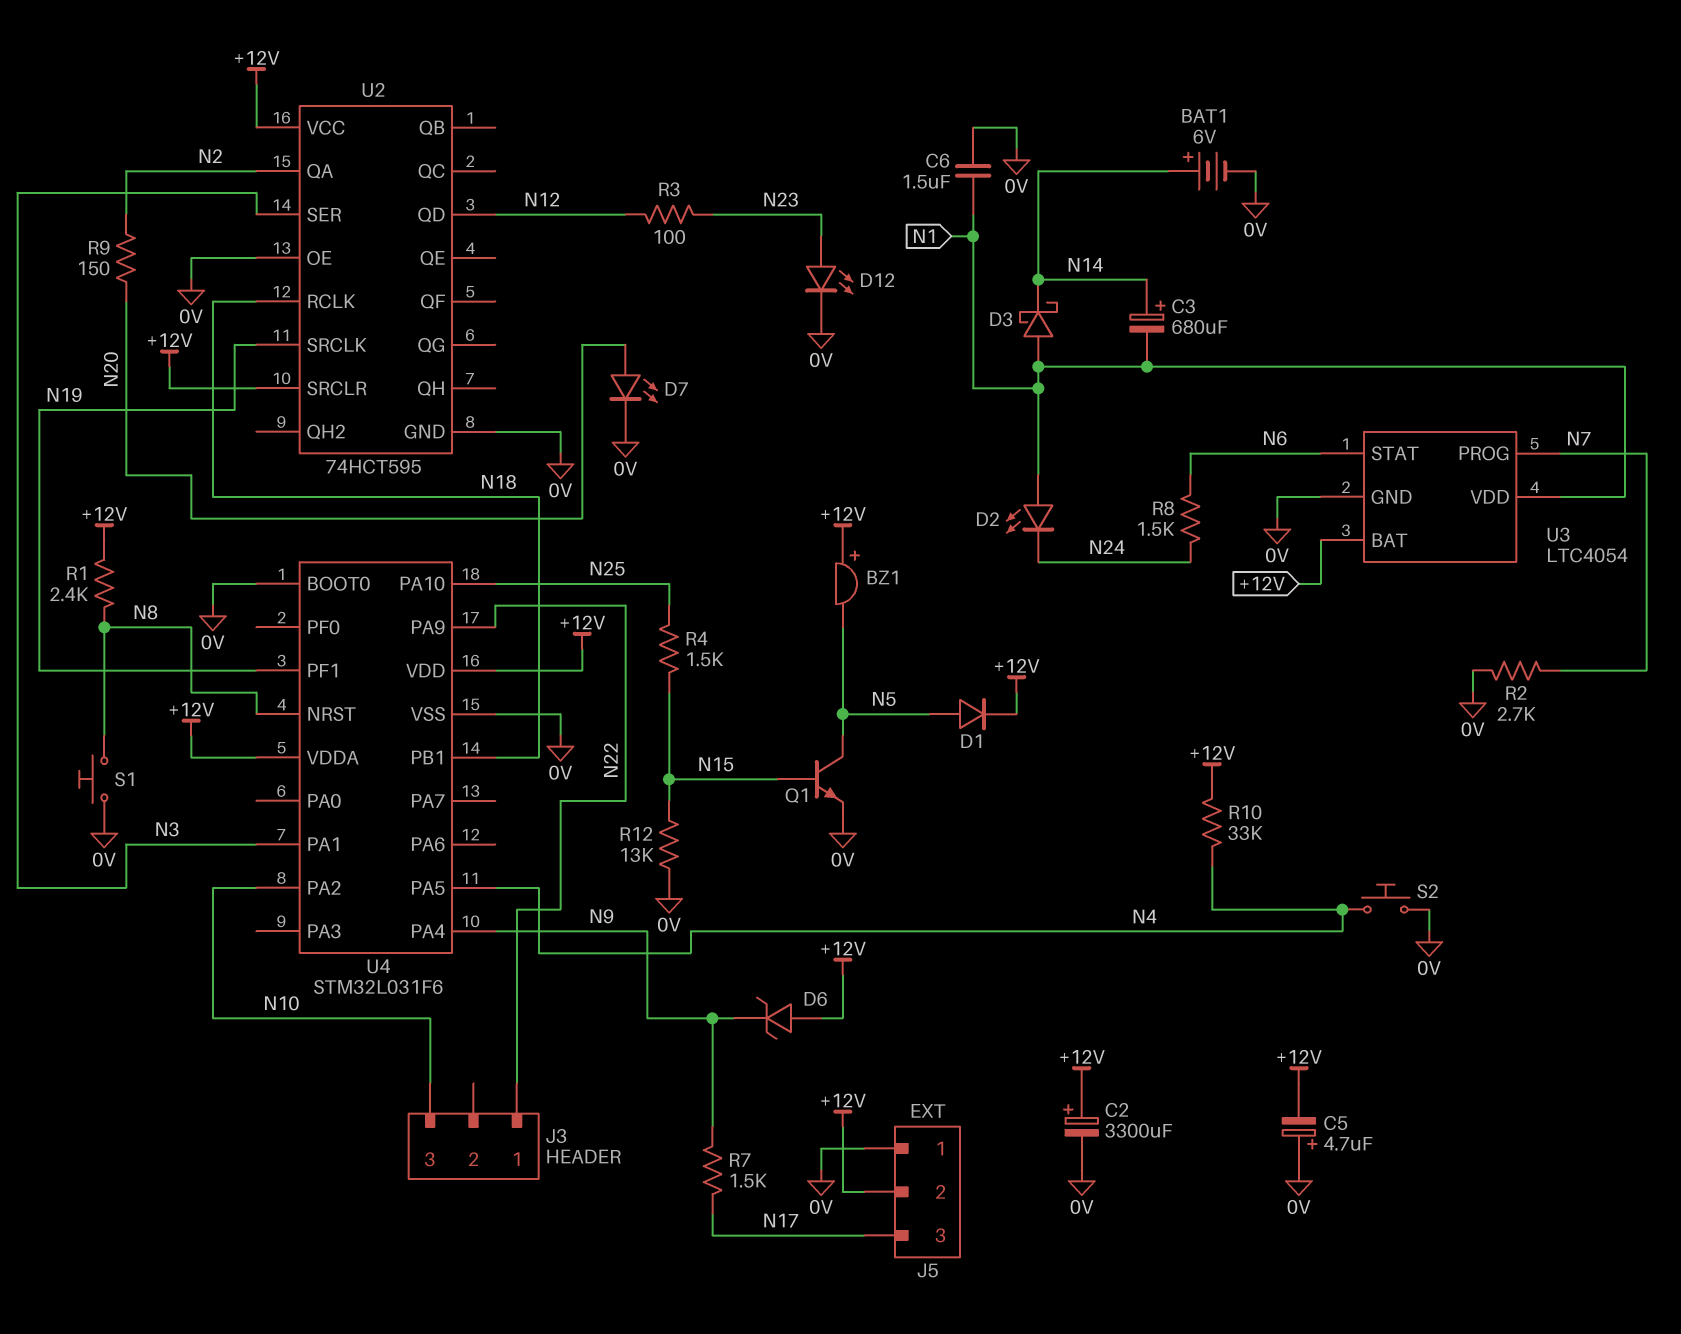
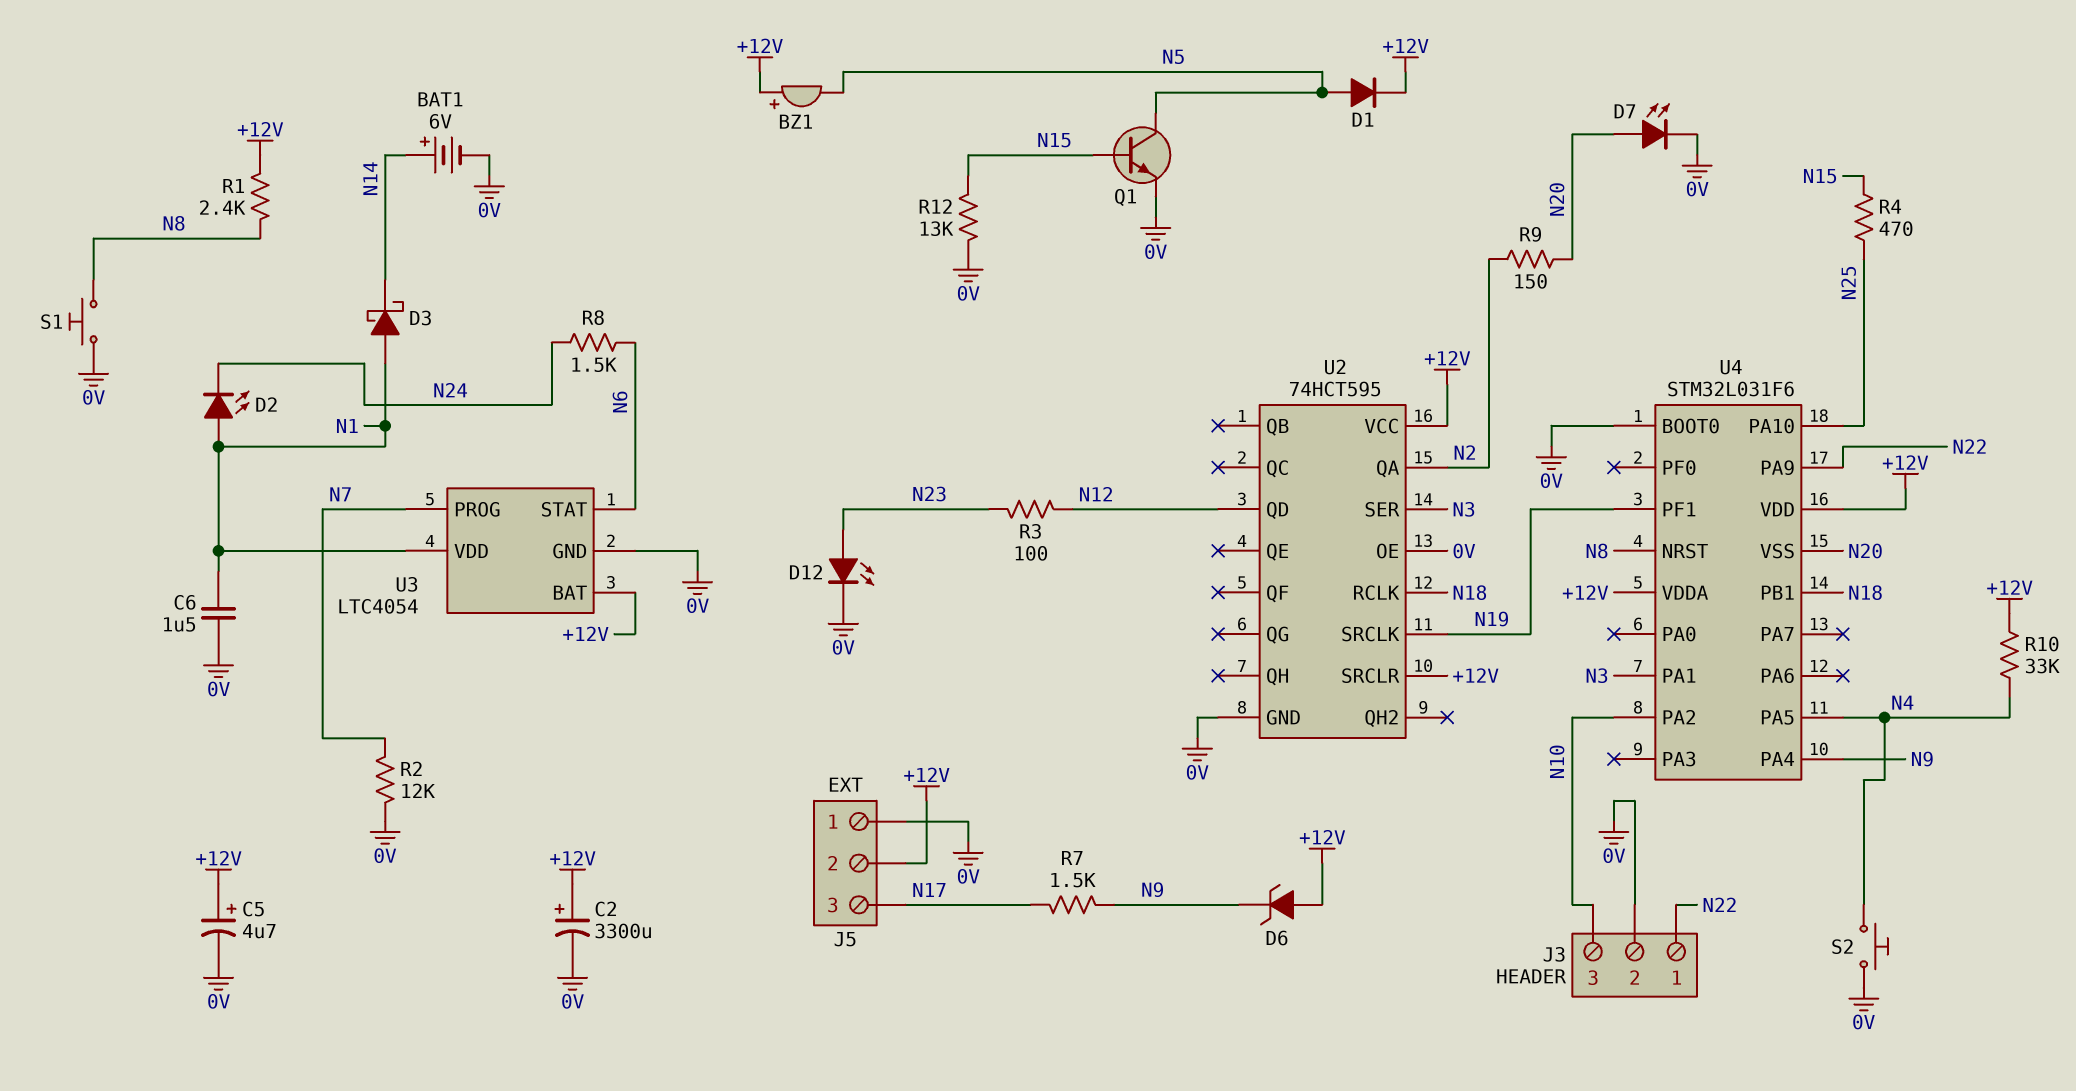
C3: 680uF (plus N14, minus N1) -> none
C5: 4.7uF (plus 0V, minus +12V) -> 4.7uF (plus +12V, minus 0V)
J3 pin 2: none -> 0V
R2: 2.7k (0V, N7) -> 12k (0V, N7)
R4: 1.5k (N15, N25) -> 470 (N15, N25)
U4 pin VSS: 0V -> N20

